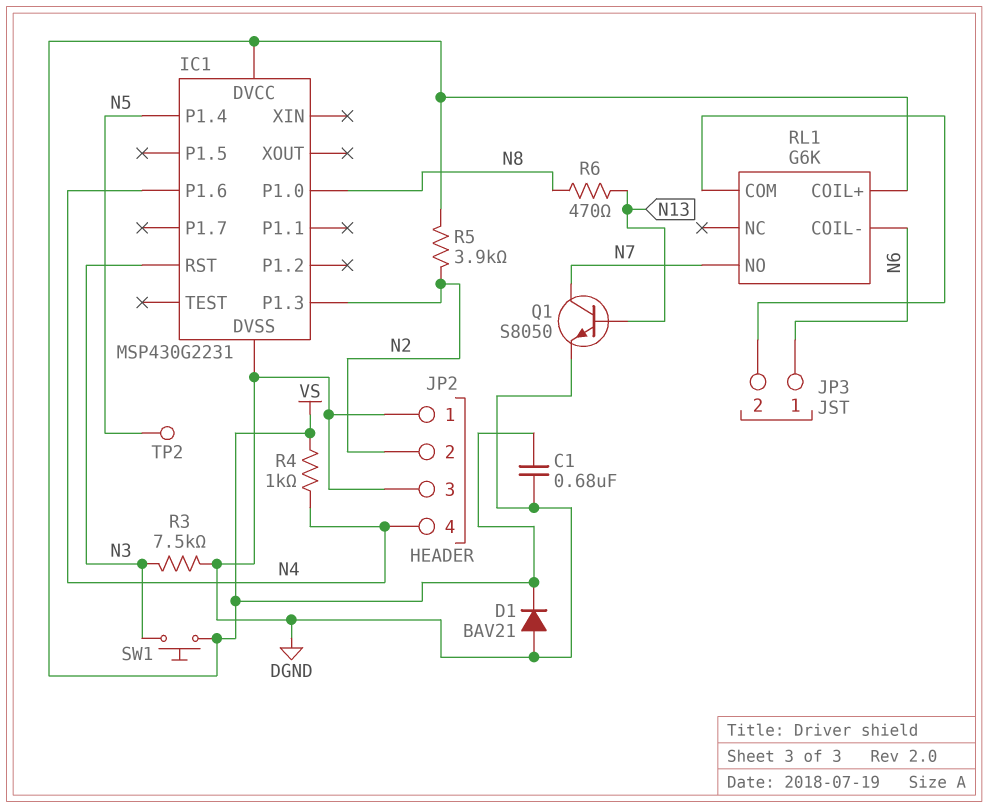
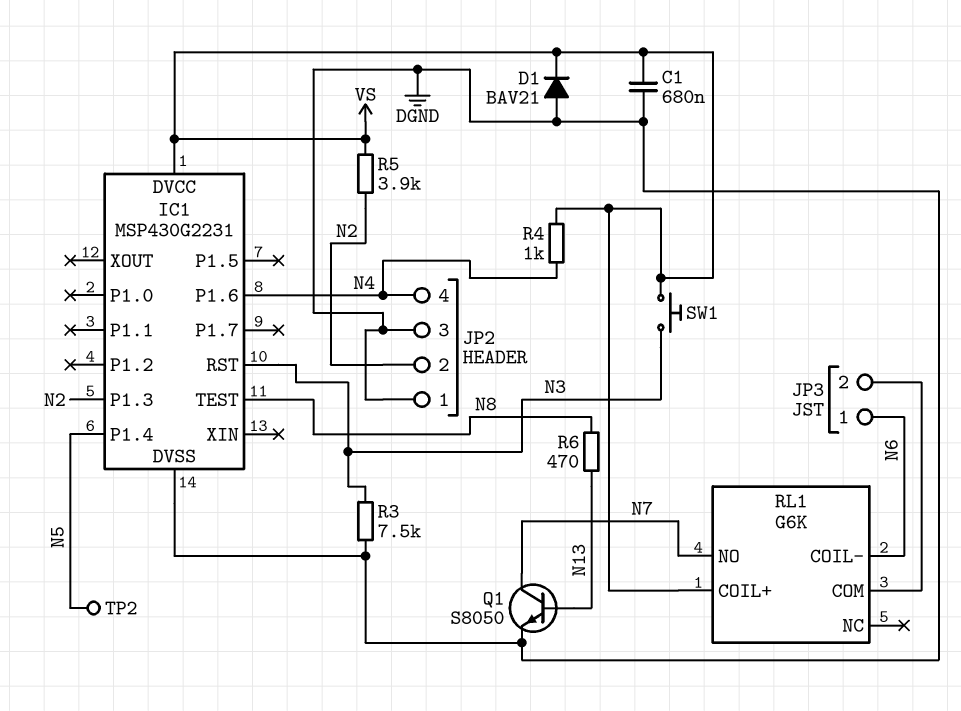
IC1 pin P1.0: N8 -> none
IC1 pin TEST: none -> N8

